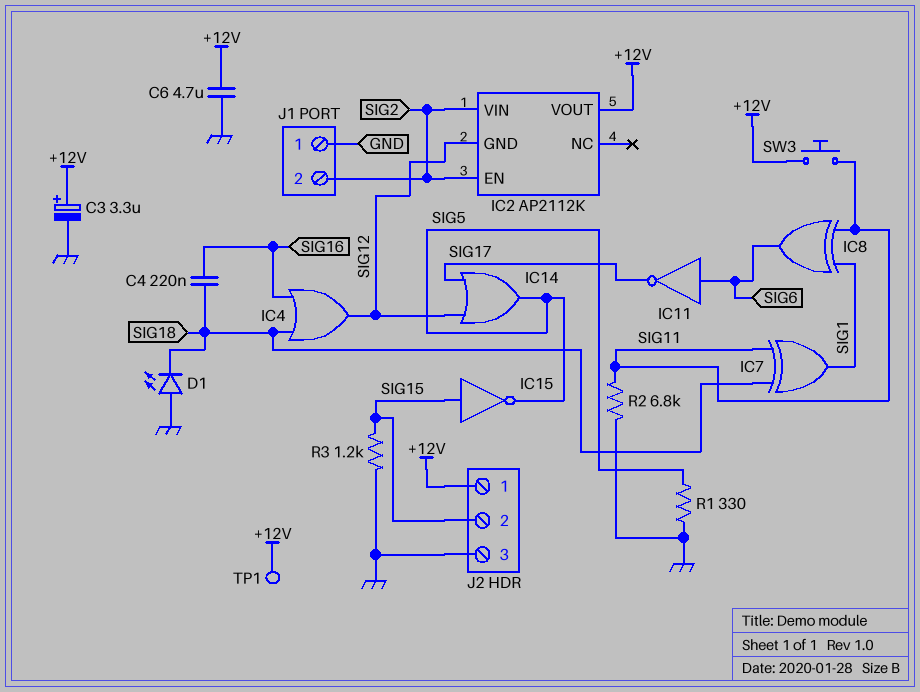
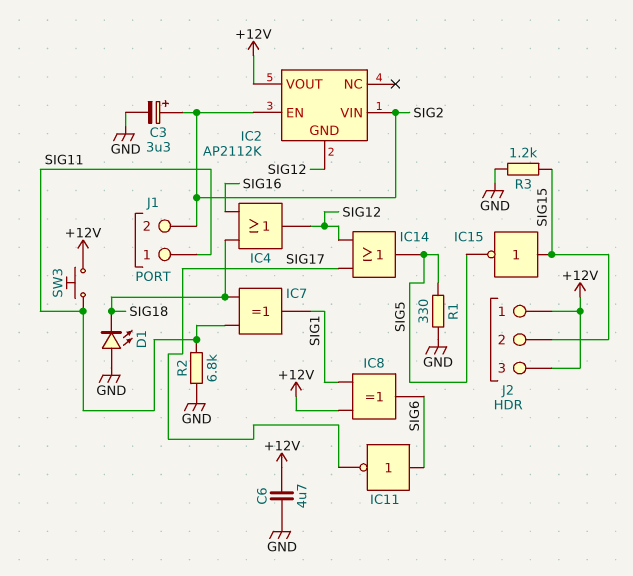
C3: 3.3uF (plus +12V, minus GND) -> 3.3uF (plus SIG2, minus GND)
C4: 220nF (SIG16, SIG18) -> none
IC8: XOR (in SIG1, in SIG11, out SIG6) -> XOR (in +12V, in SIG1, out SIG6)
J1 pin 1: GND -> SIG11
J2 pin 3: GND -> +12V
TP1: test point (+12V) -> none

